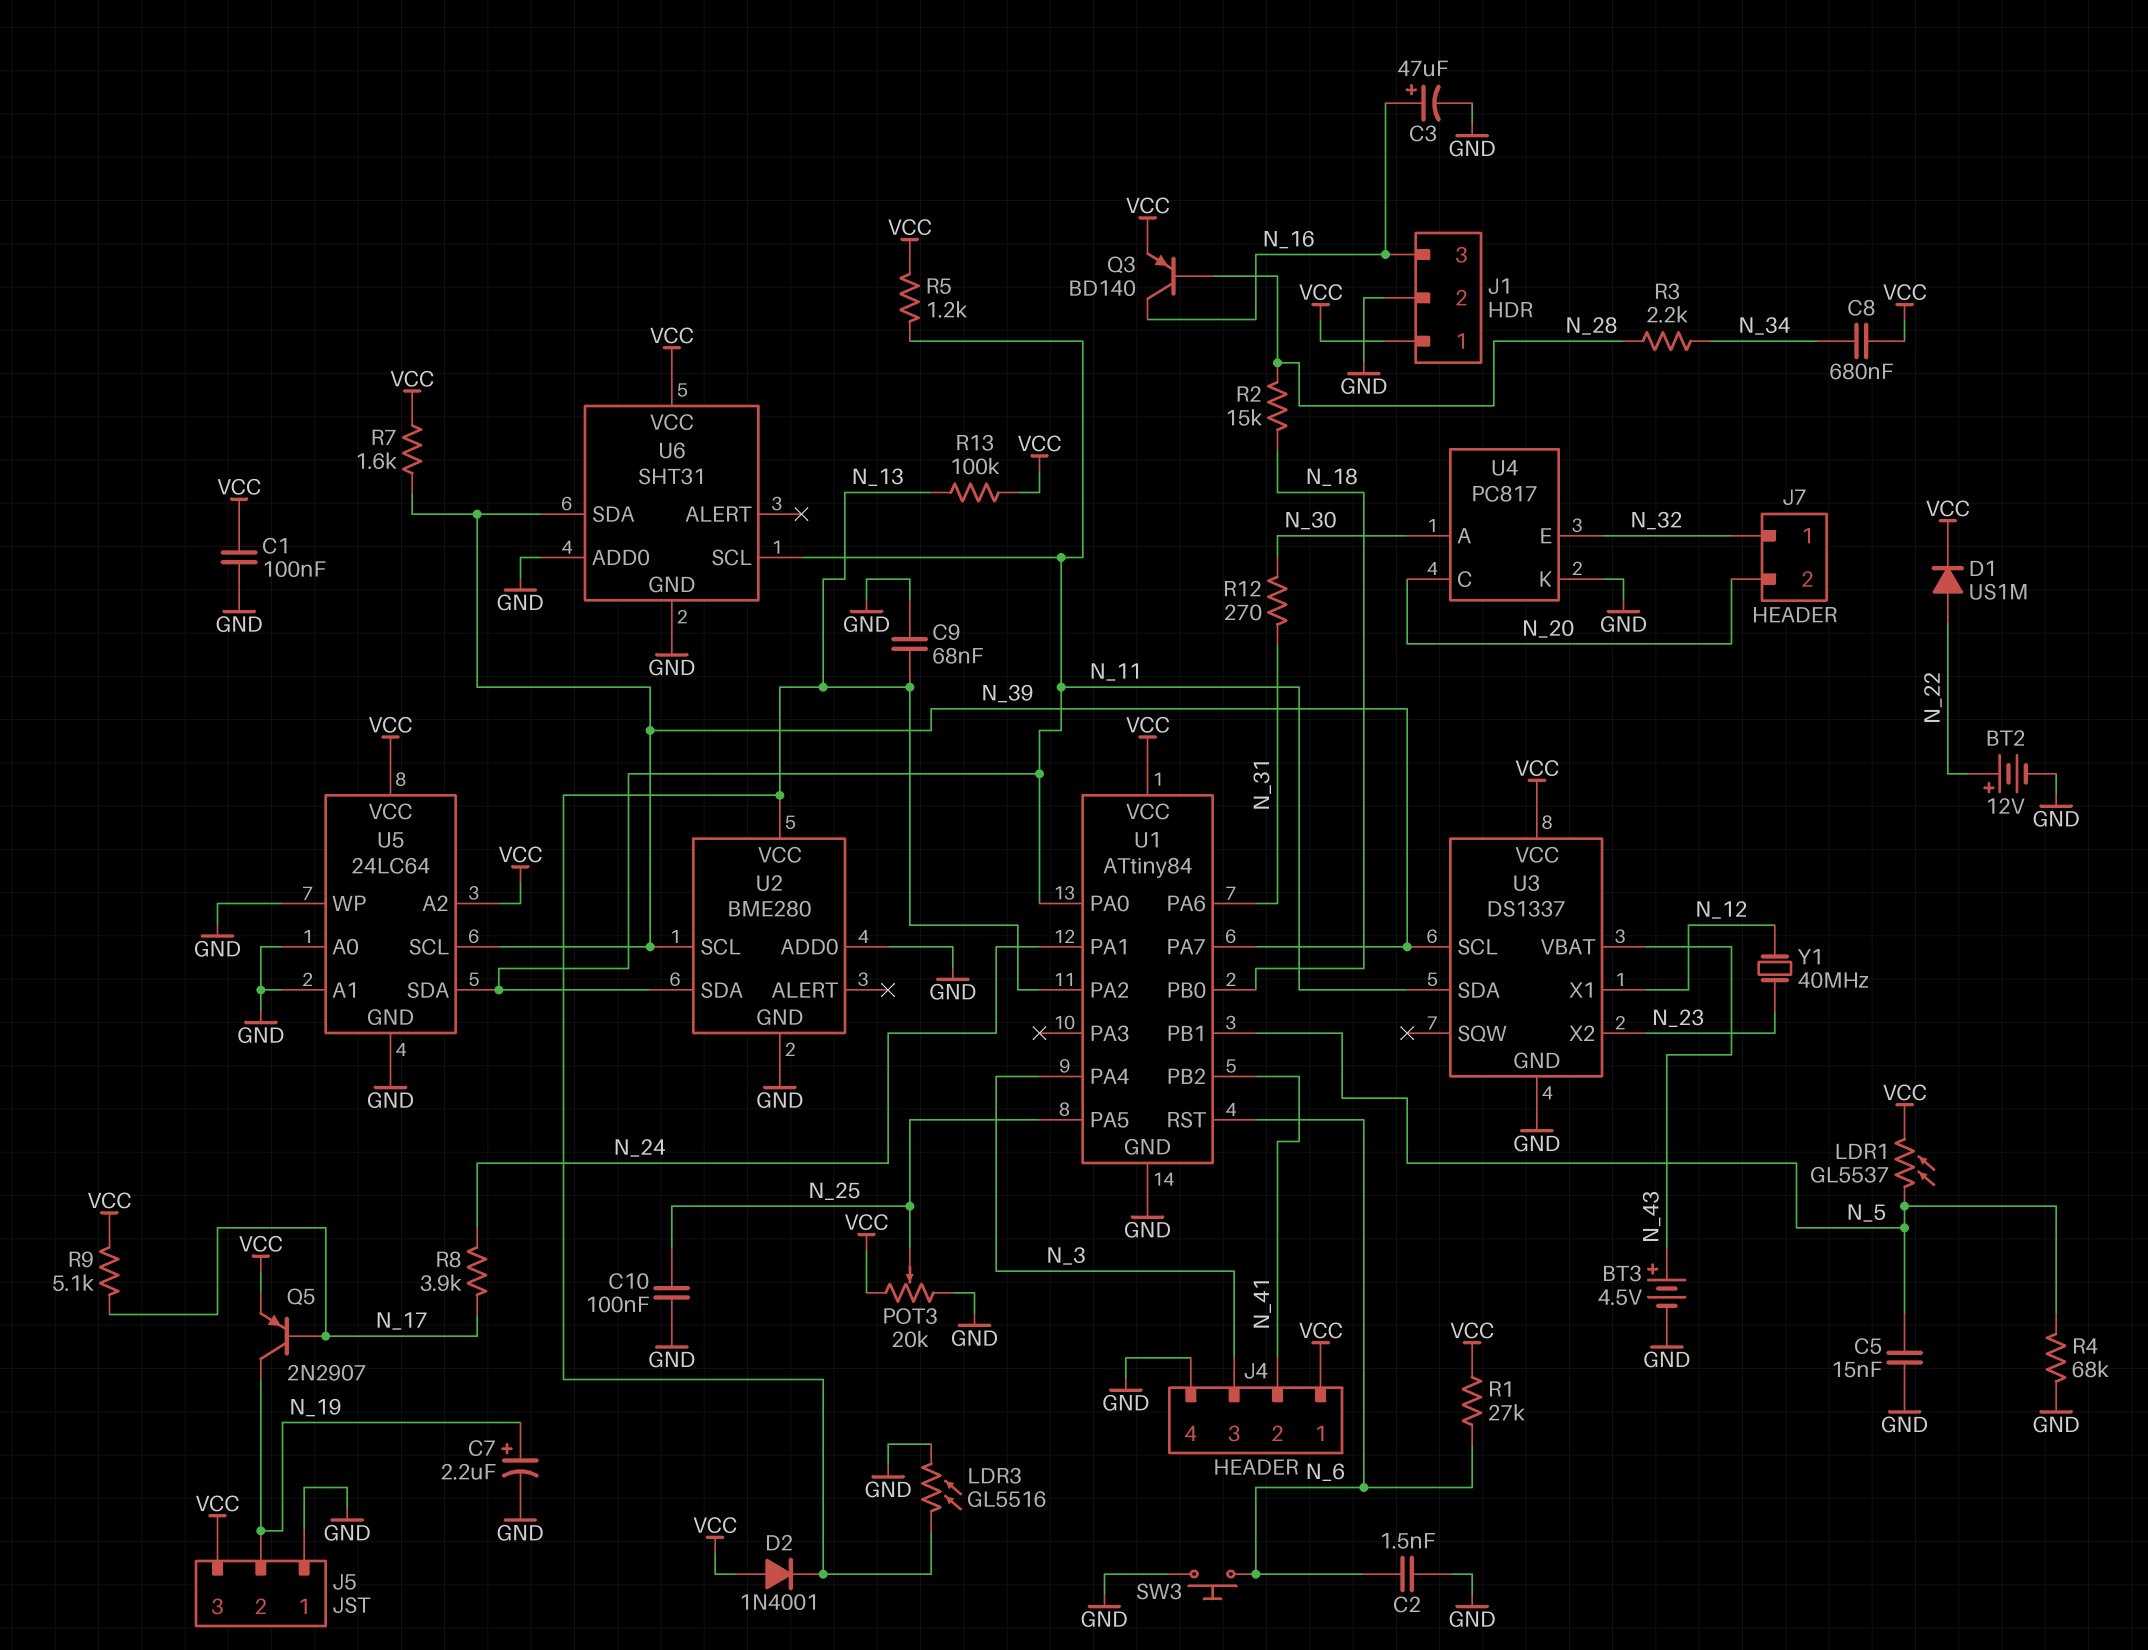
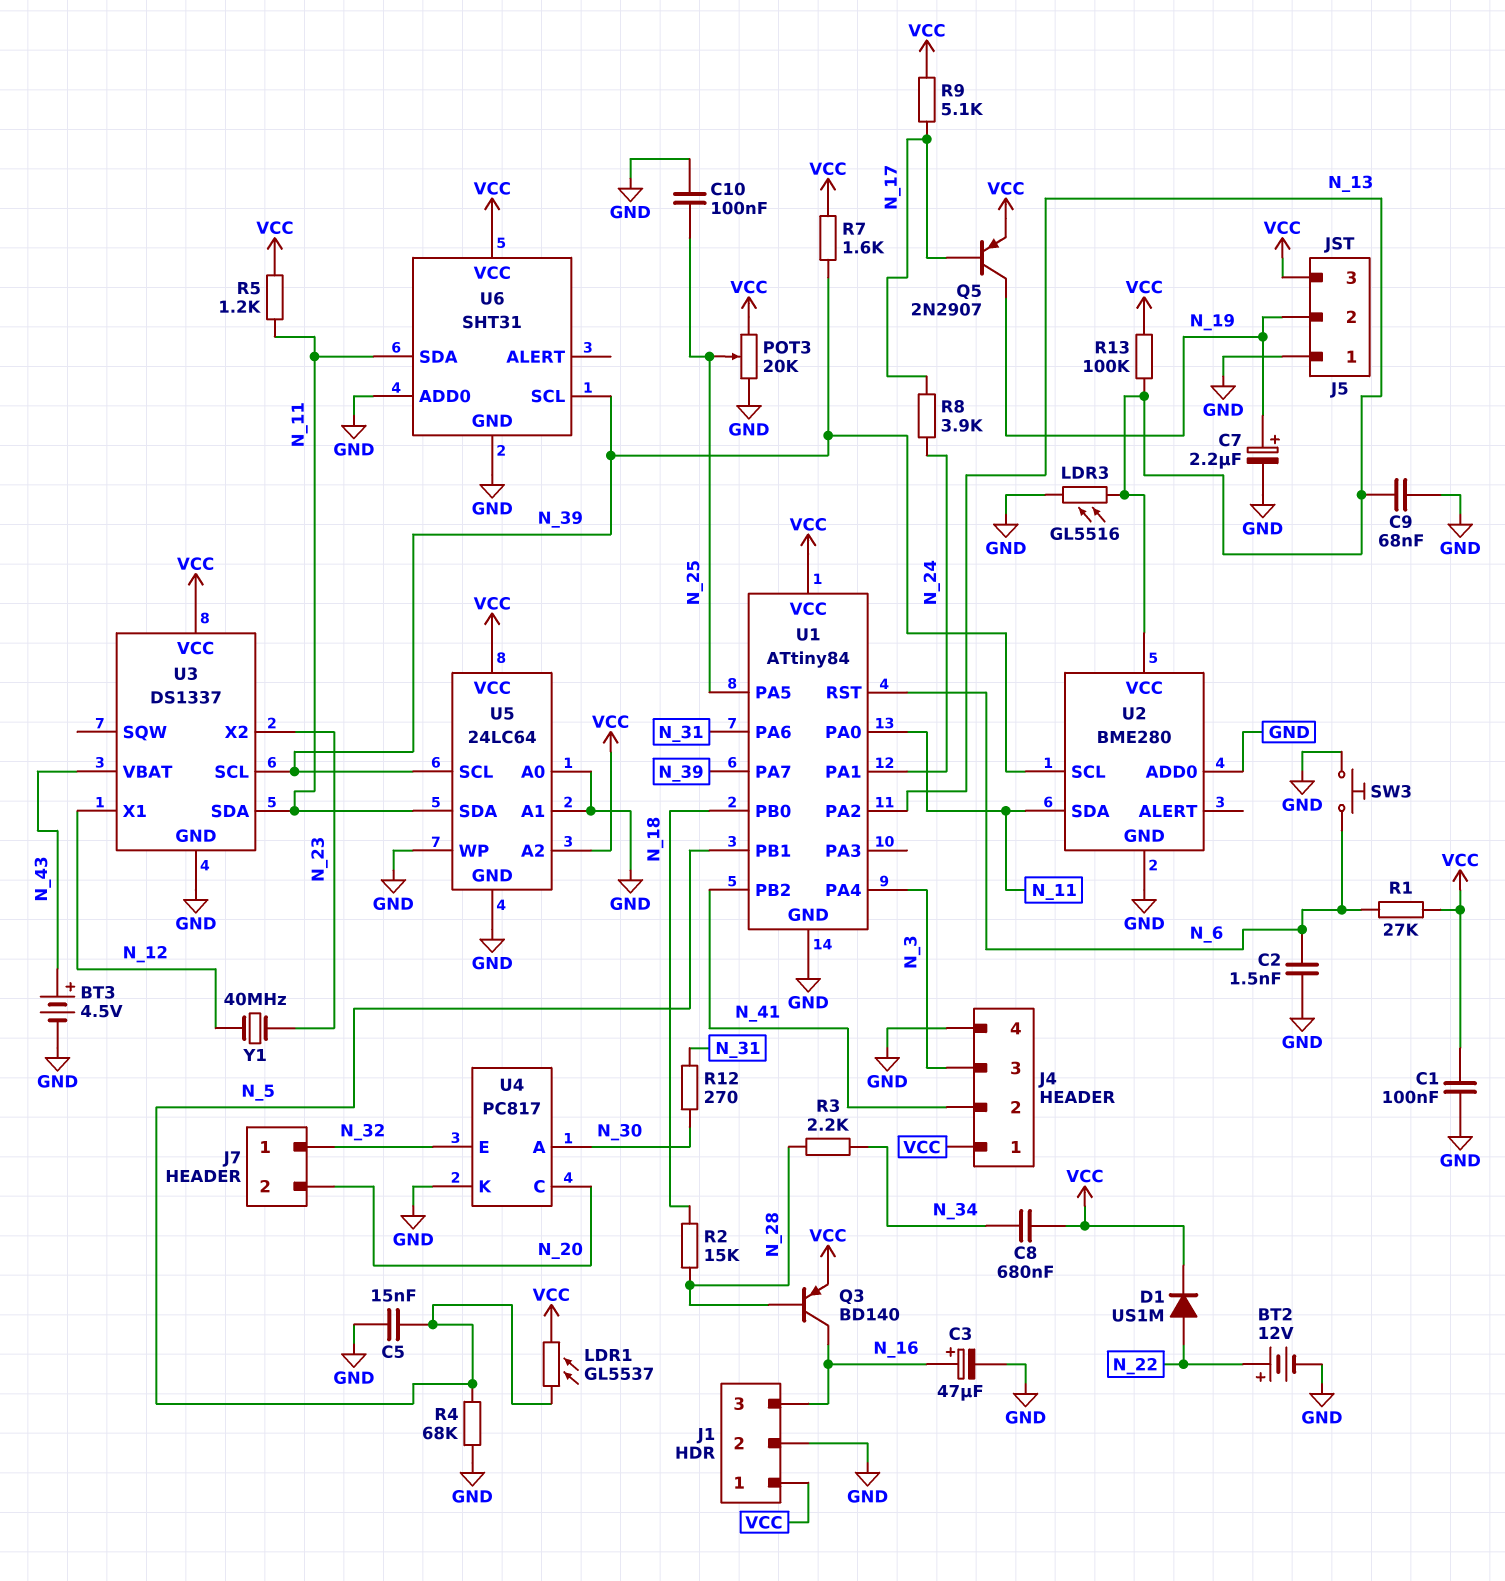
D2: diode 1N4001 (A VCC, K N_13) -> none
U6 pin SCL: N_11 -> N_39
U6 pin SDA: N_39 -> N_11

